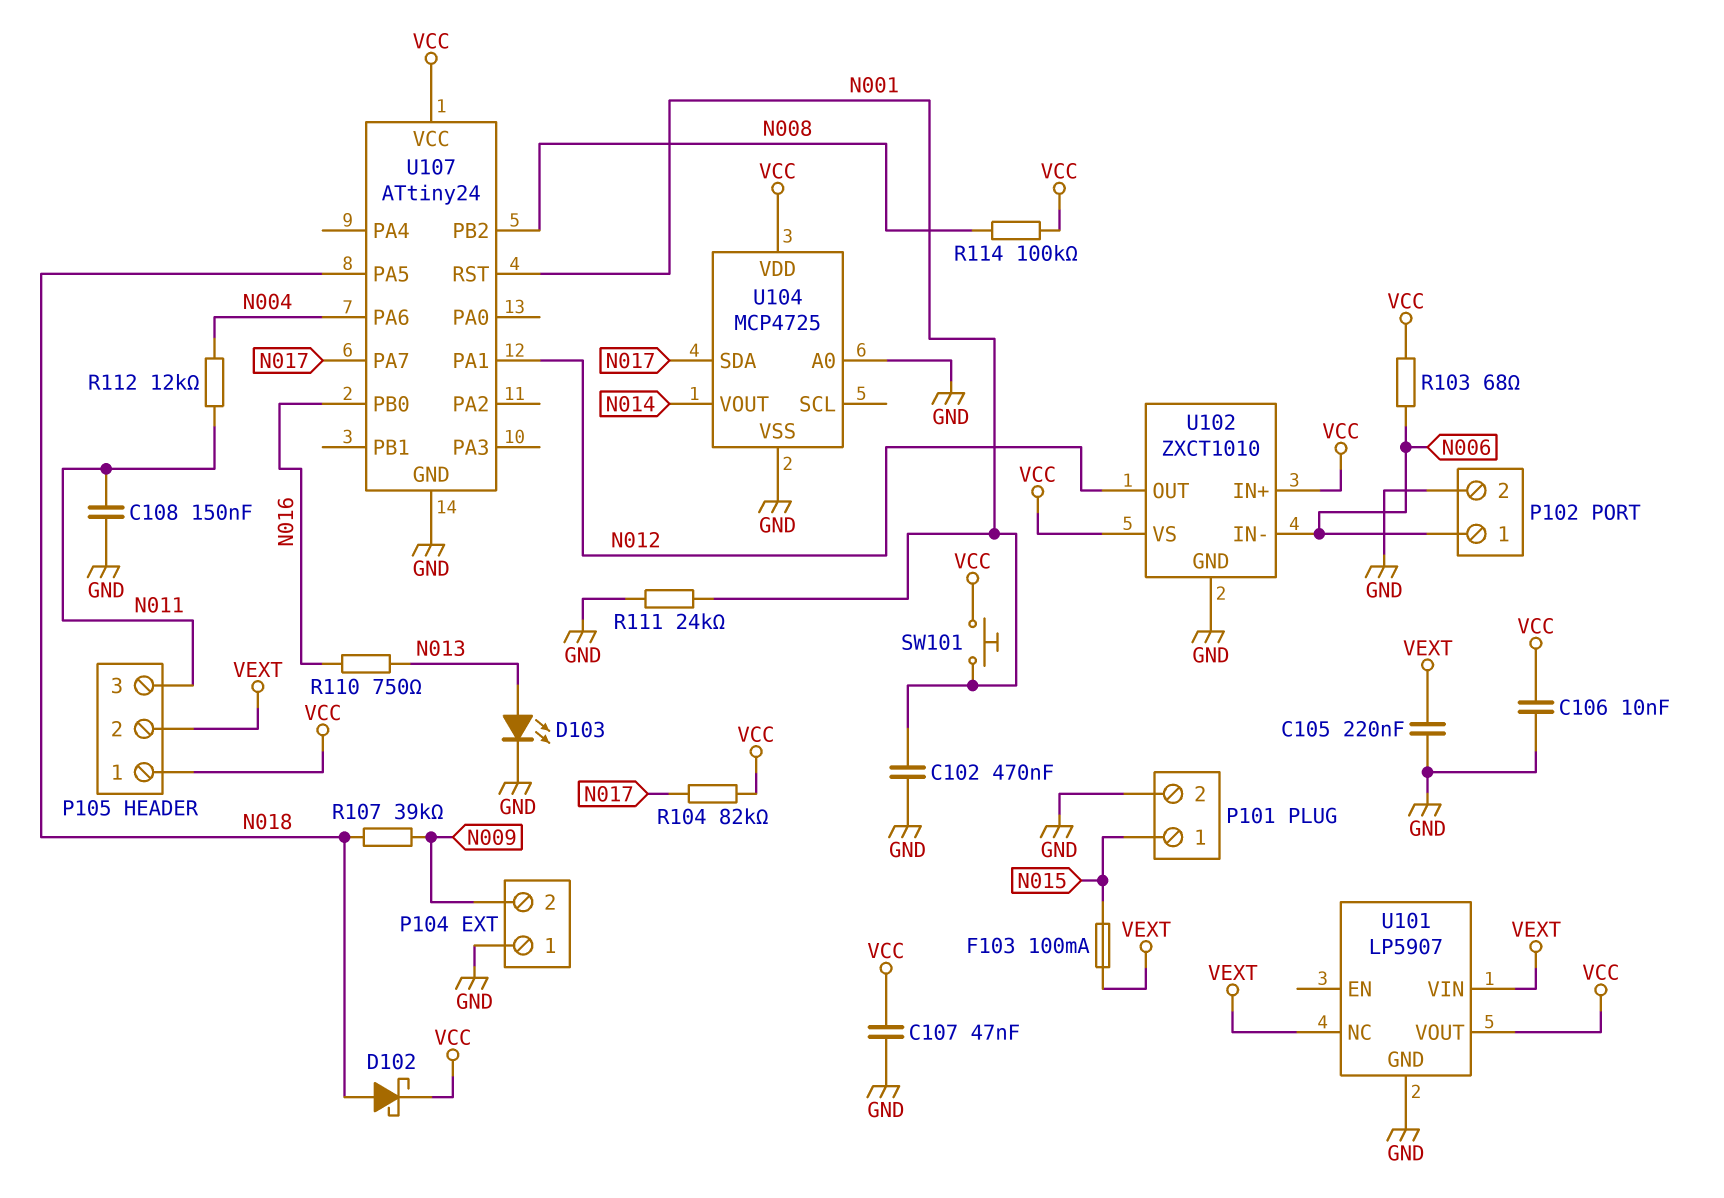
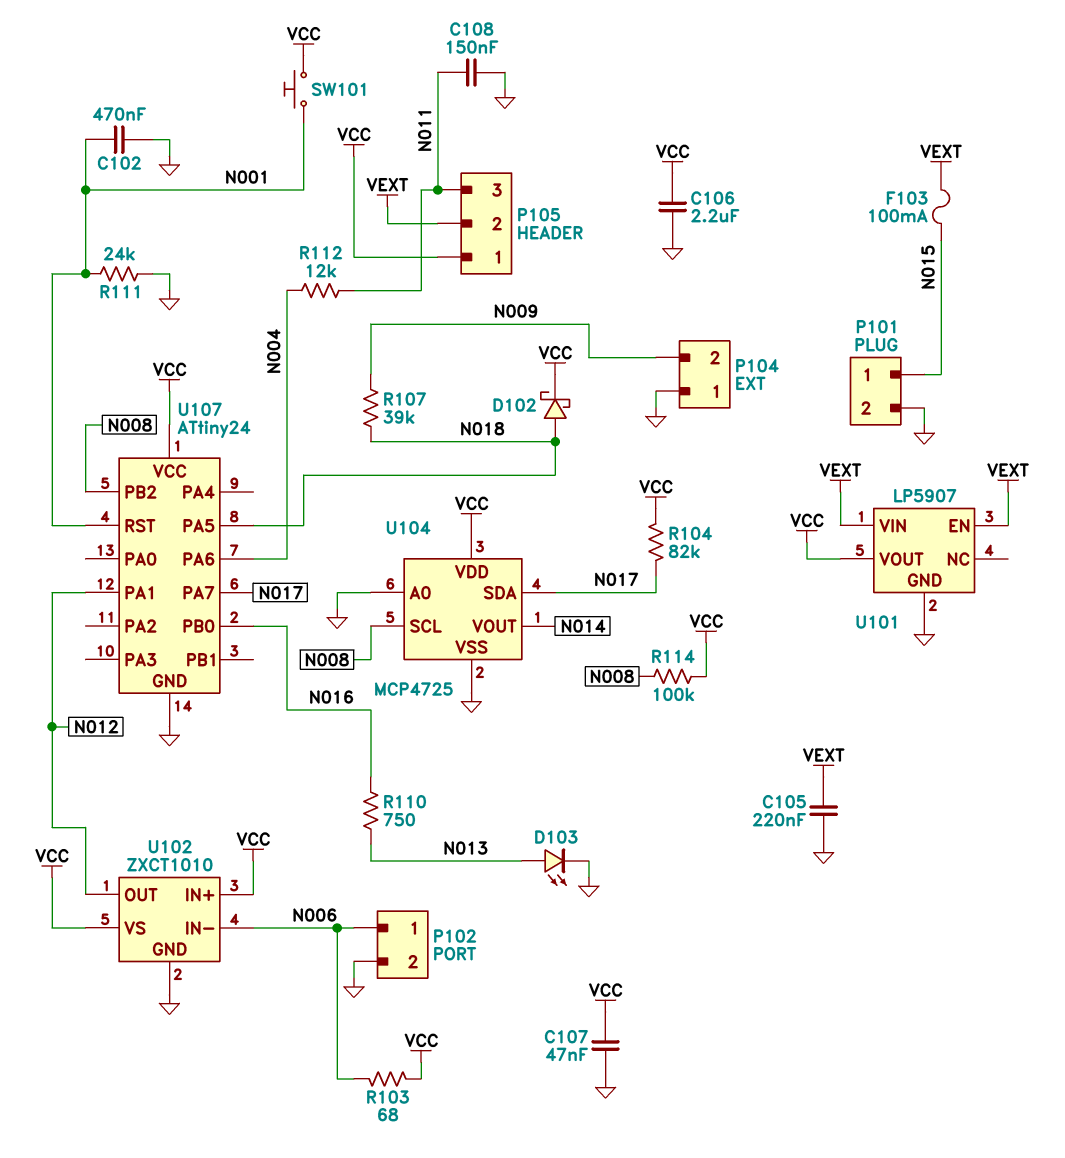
C106: 10nF (GND, VCC) -> 2.2uF (GND, VCC)
U101 pin EN: none -> VEXT
U101 pin NC: VEXT -> none
U104 pin SCL: none -> N008

